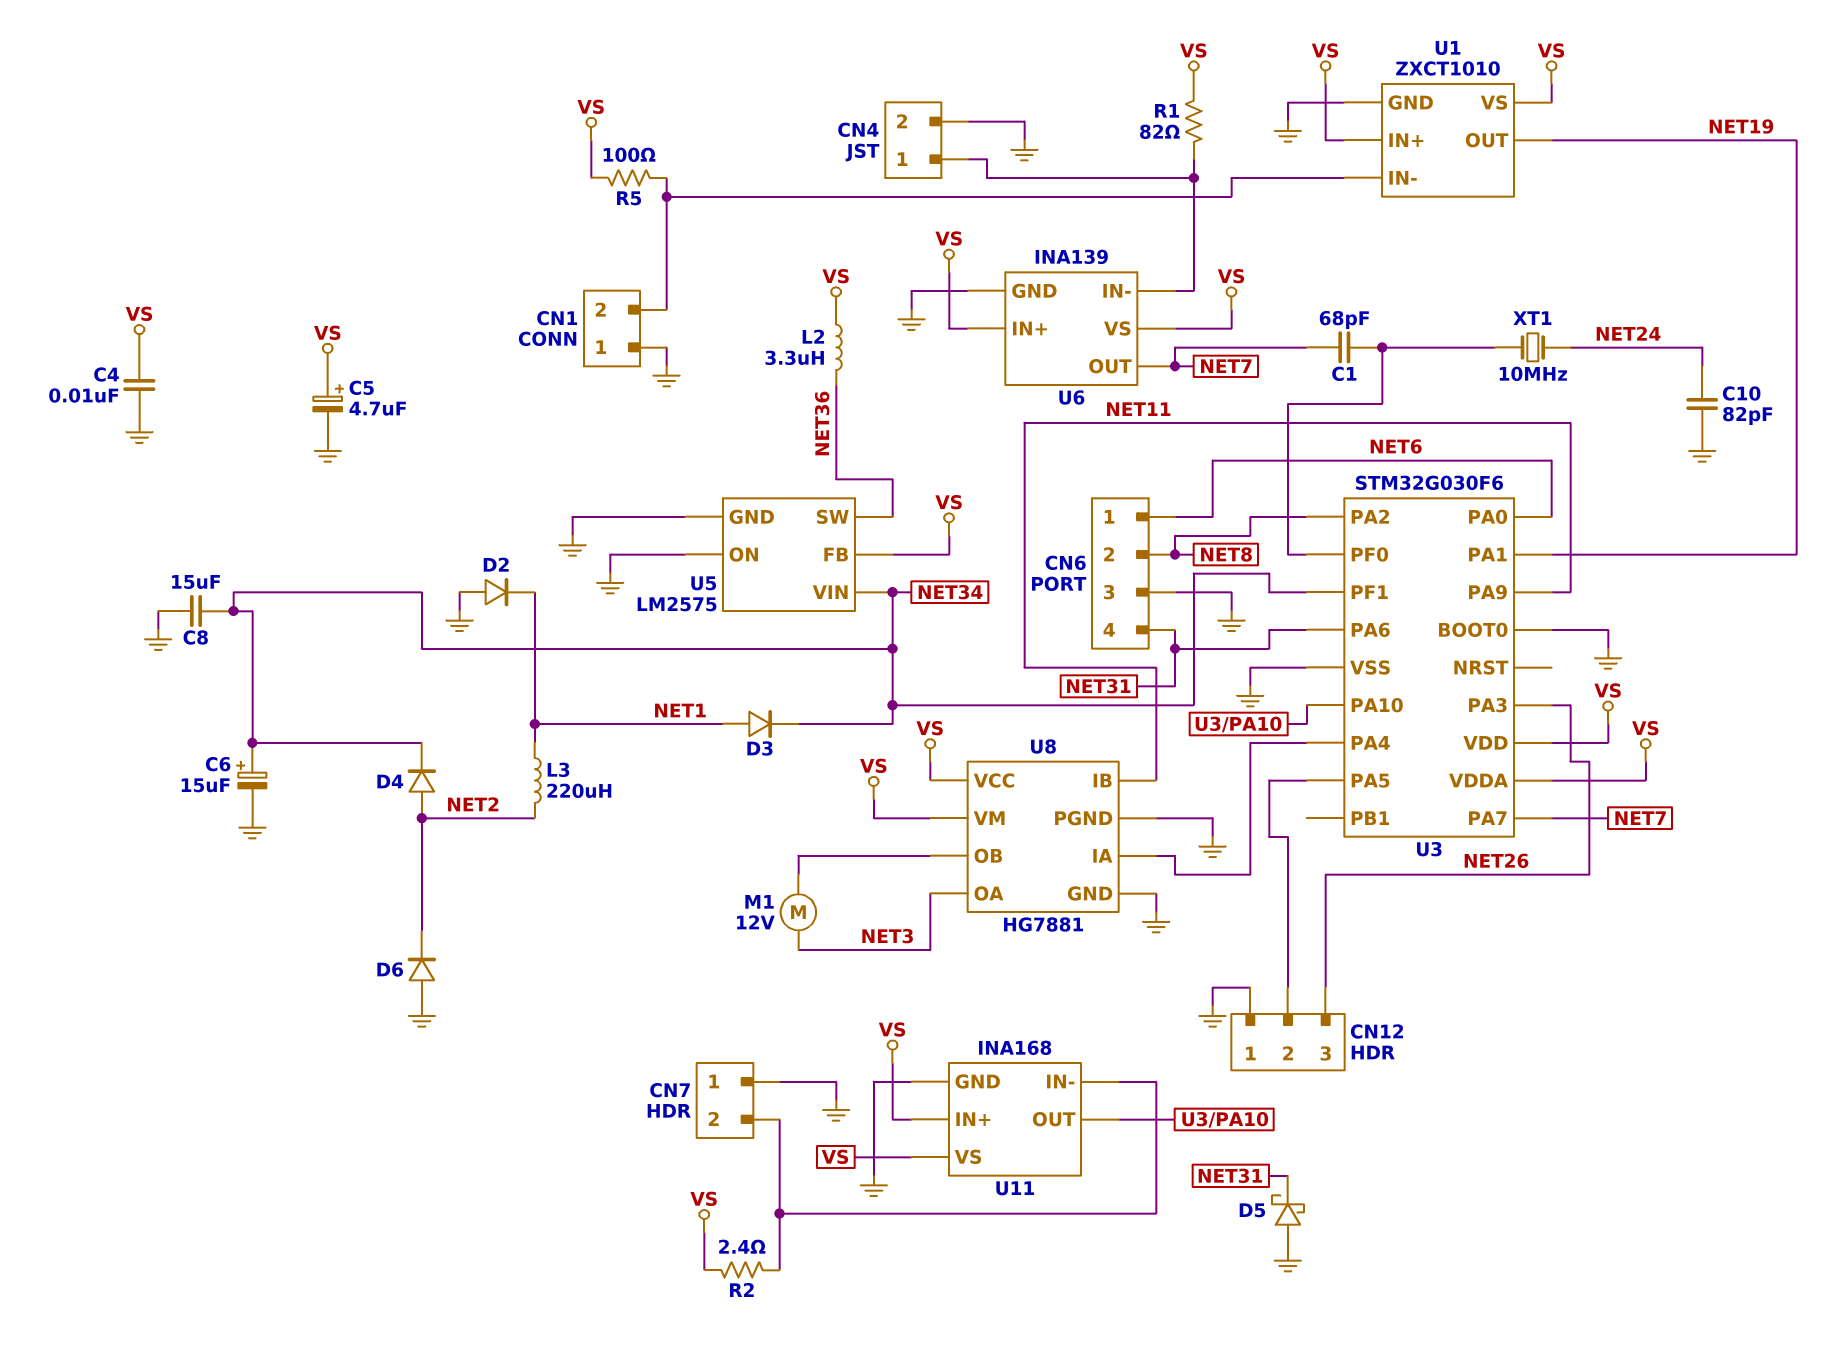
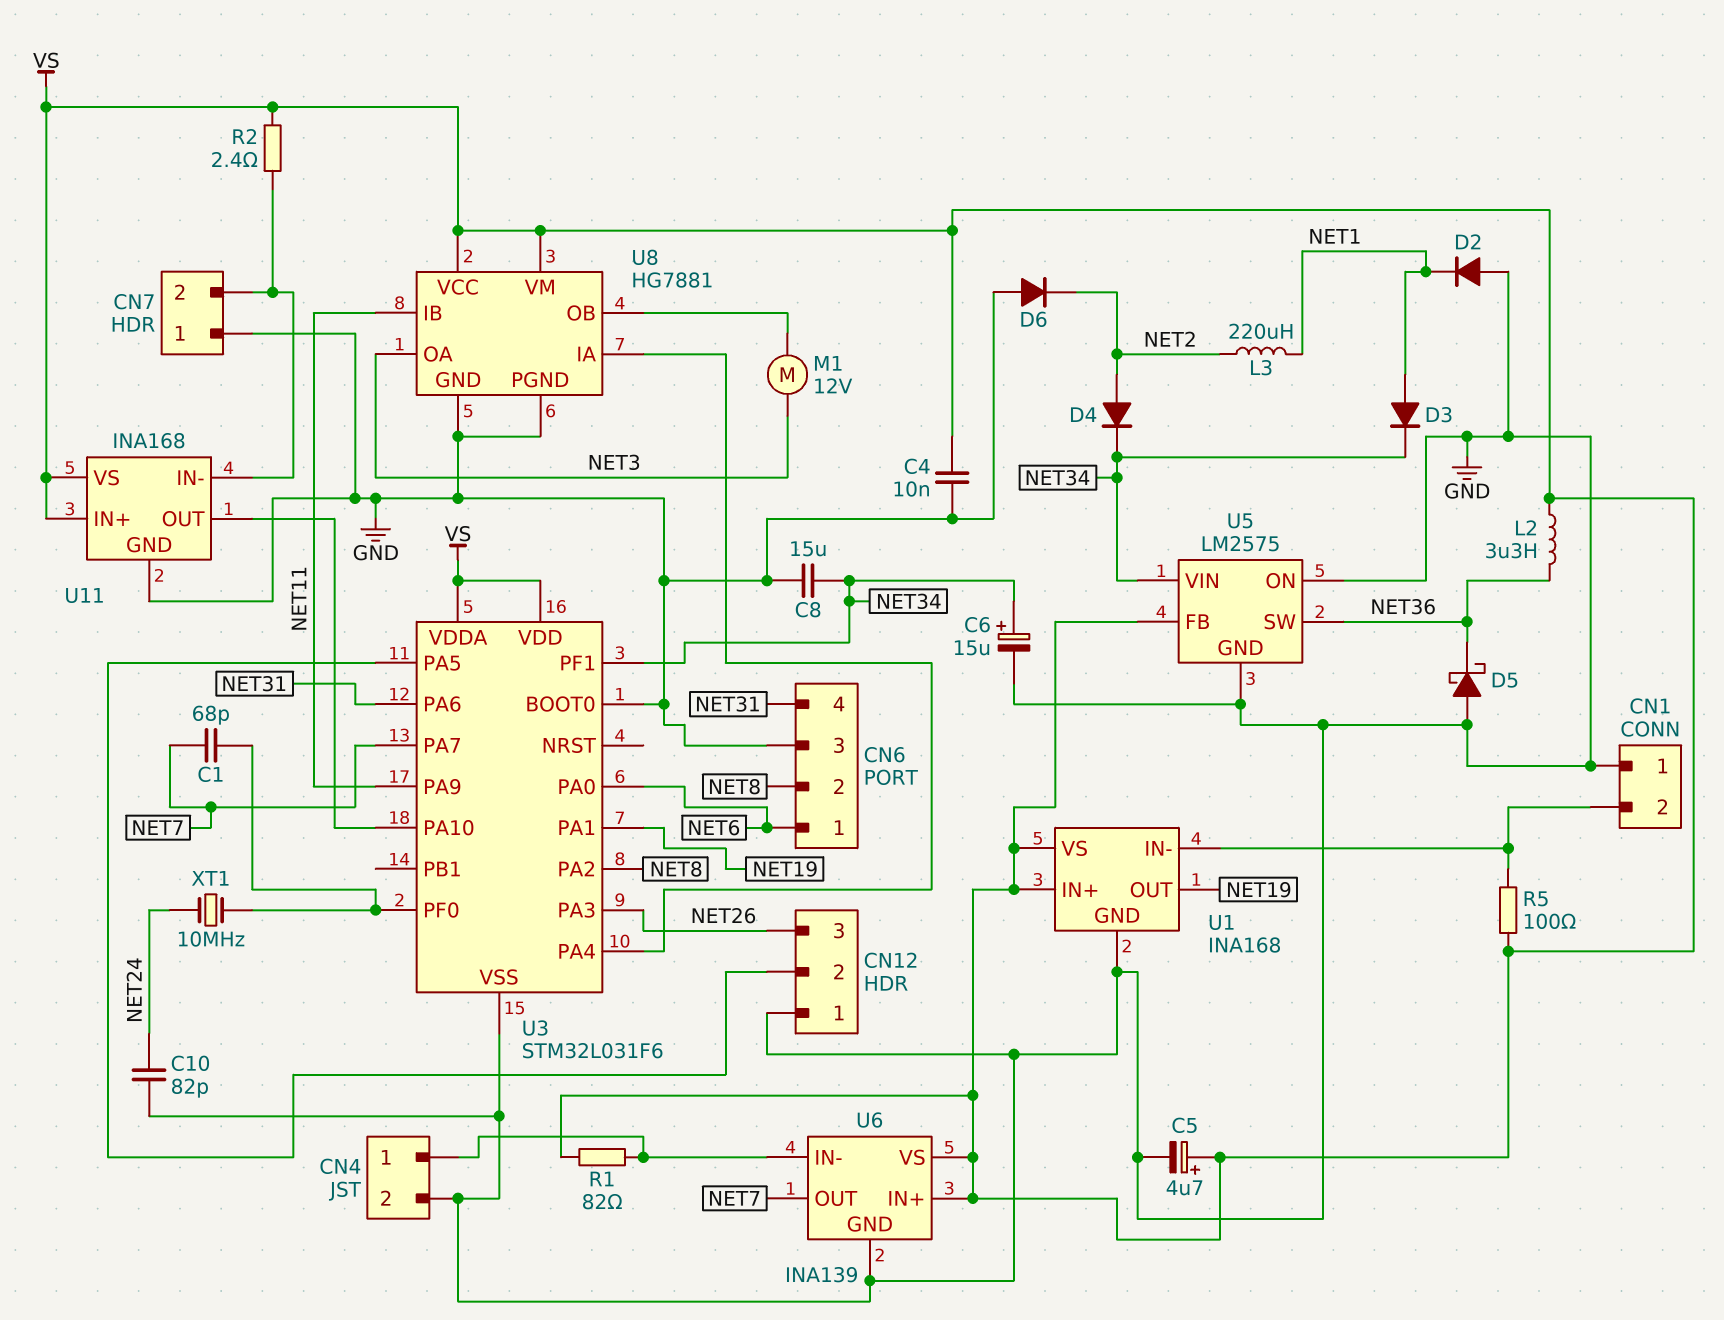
D5: schottky (A GND, K NET31) -> schottky (A GND, K NET36)
U1: ZXCT1010 -> INA168
U3: STM32G030F6 -> STM32L031F6

